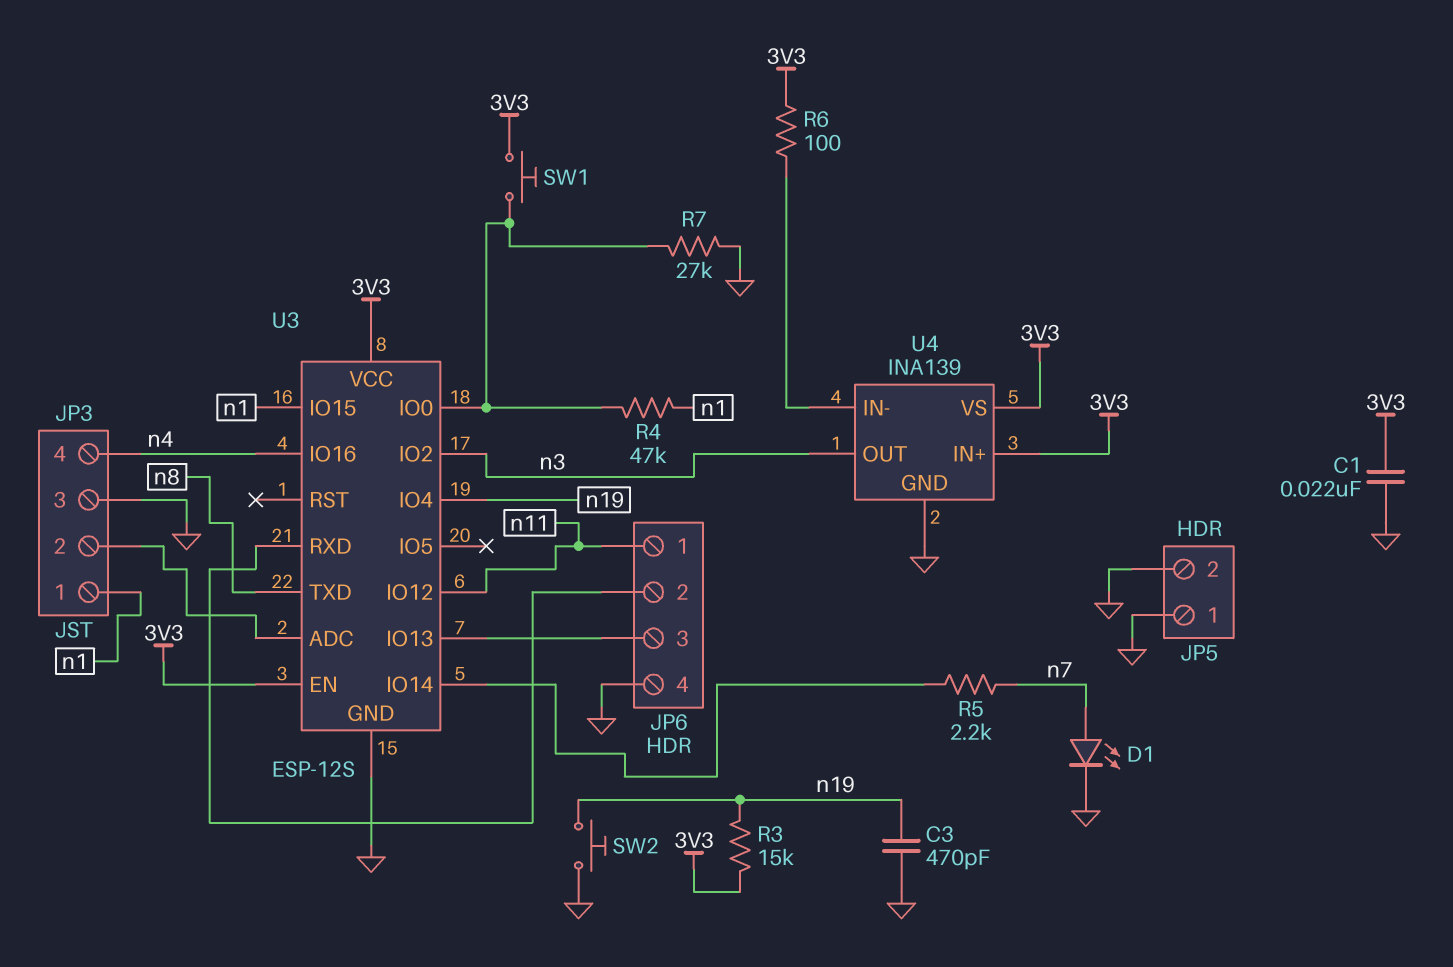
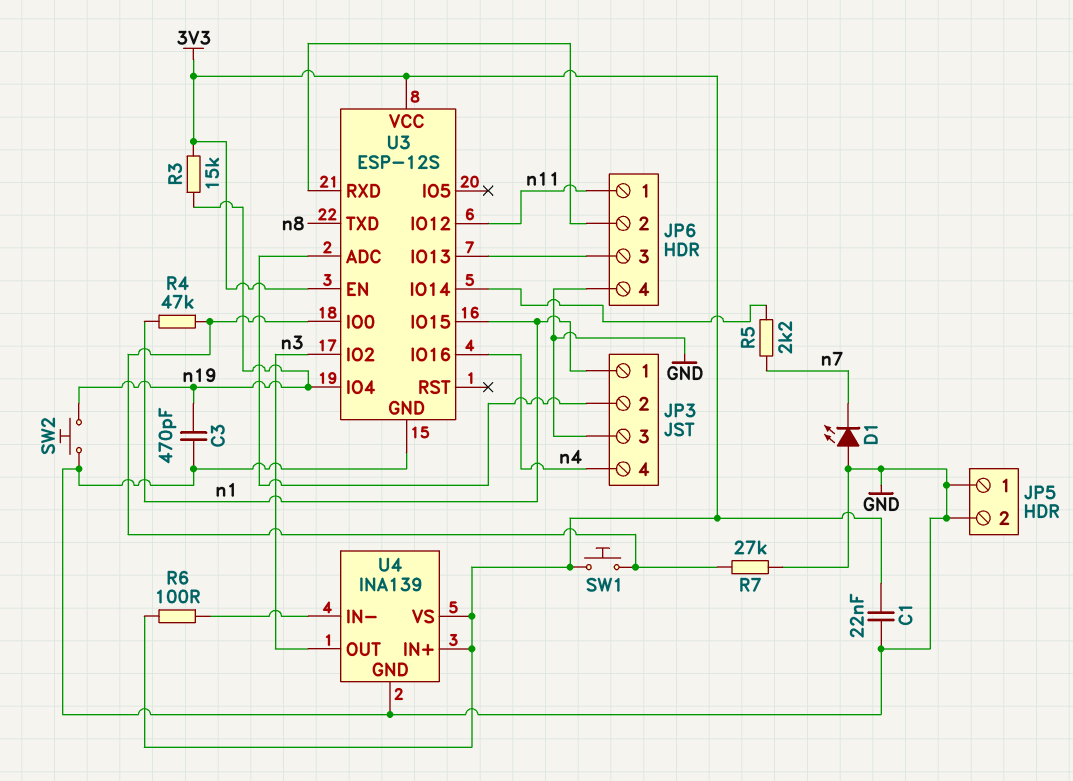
D1: LED (A n7, K GND) -> LED (A GND, K n7)

